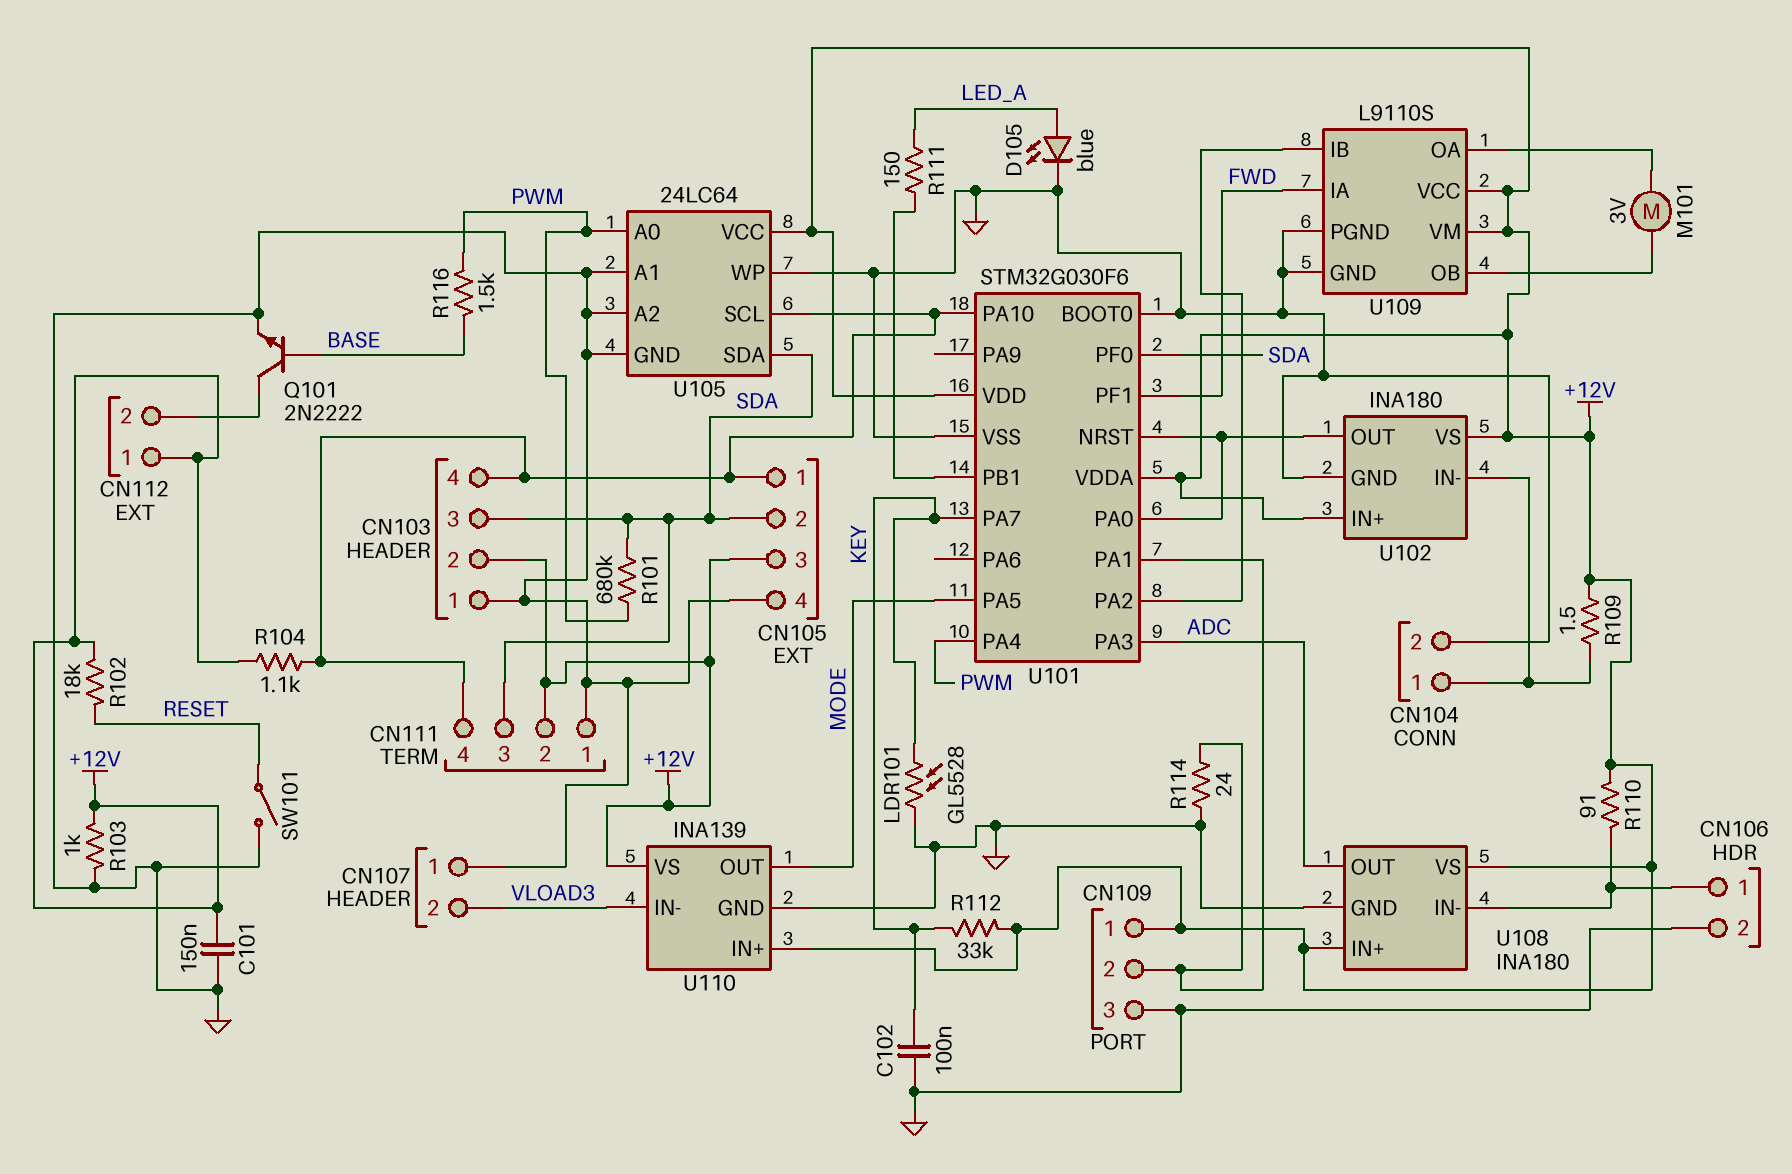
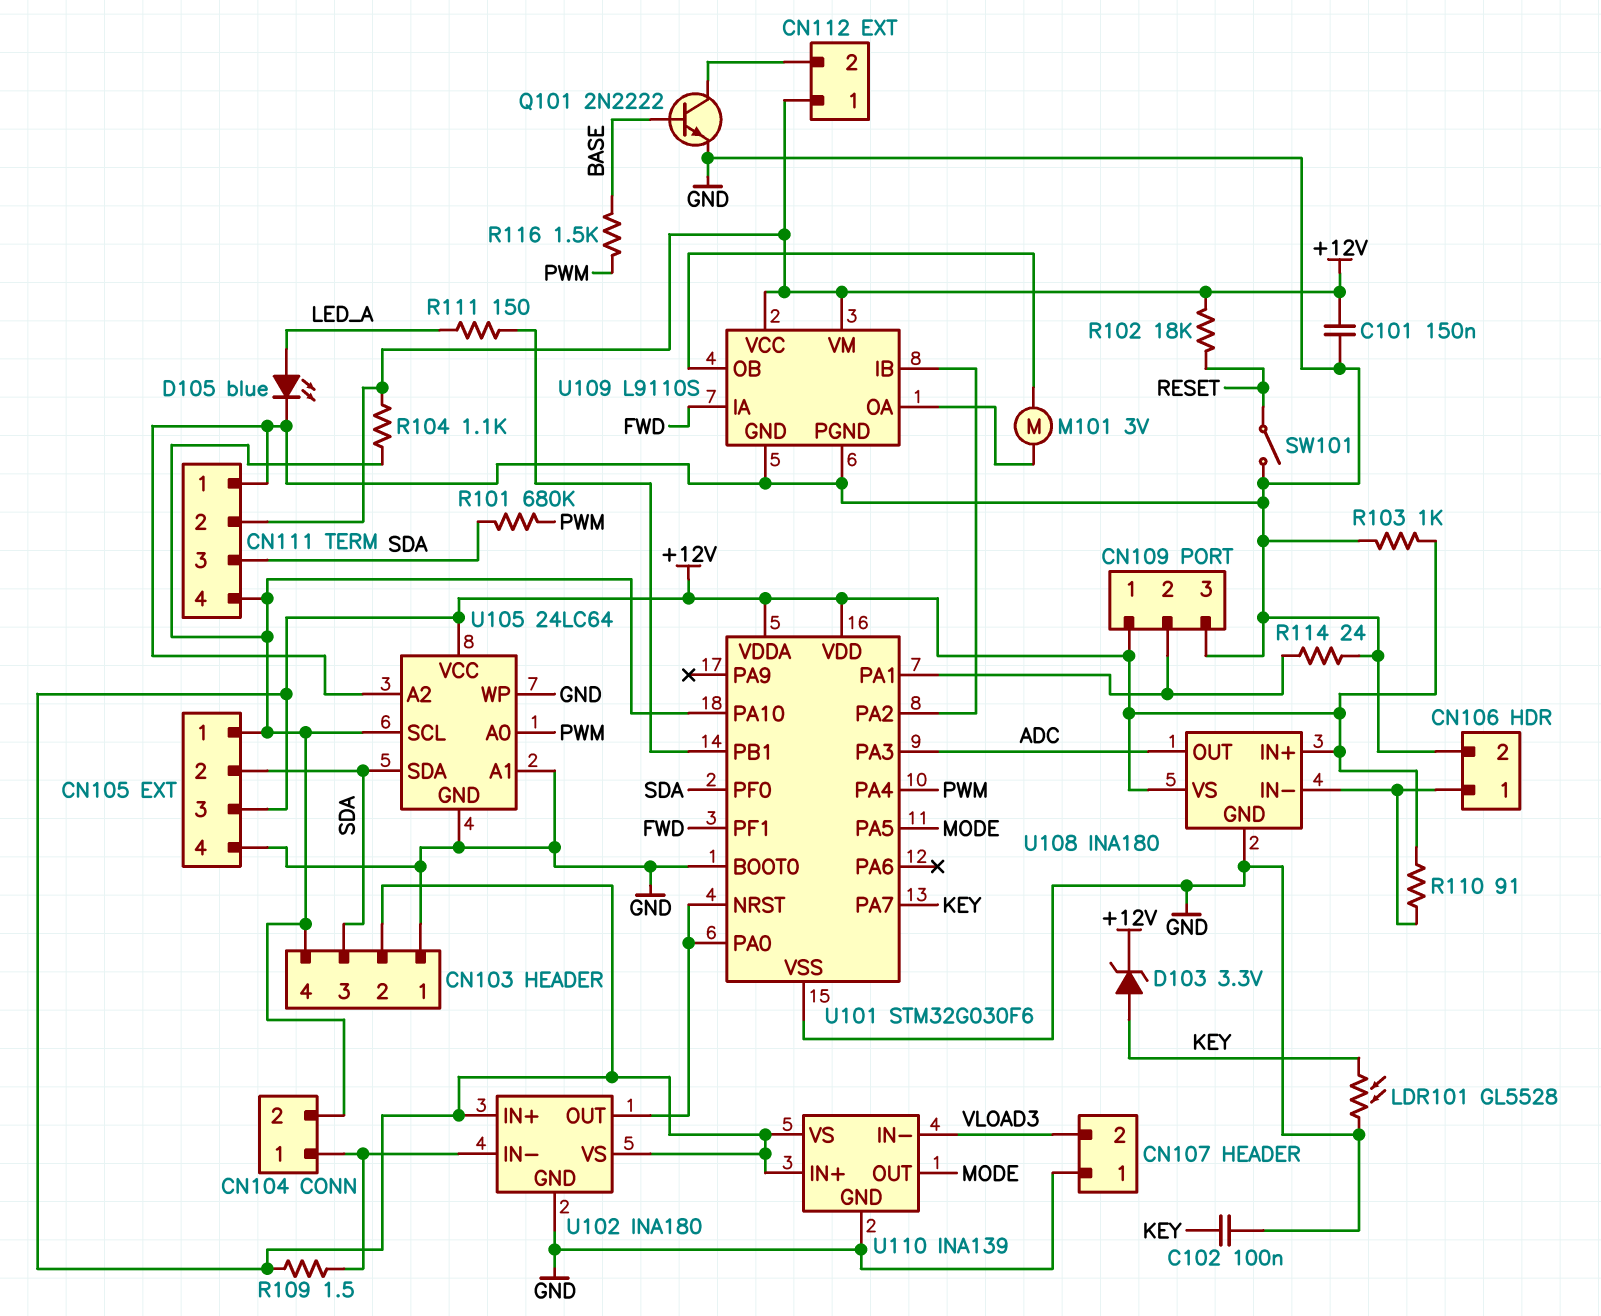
CN104 pin 2: GND -> CN103/4
D103: none -> zener 3.3V (A KEY, K +12V)
R112: 33k (+12V, KEY) -> none

